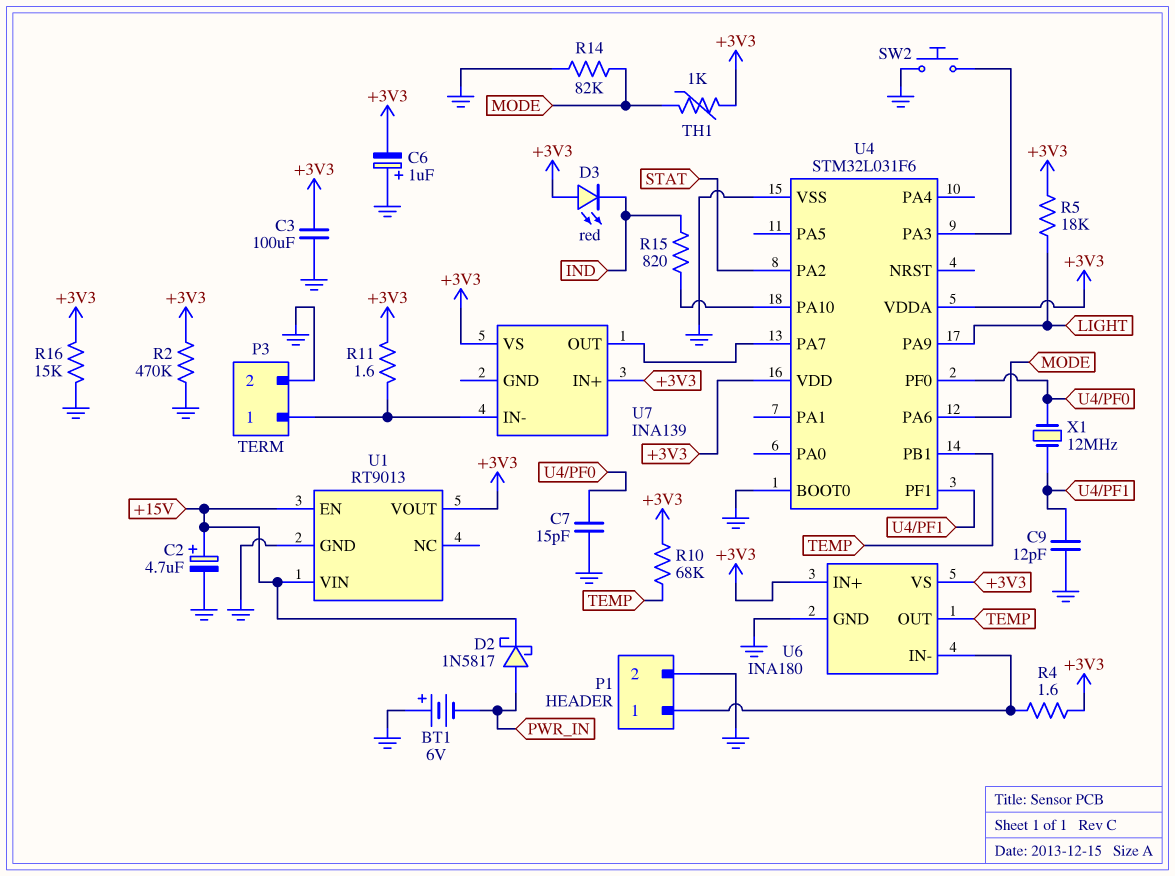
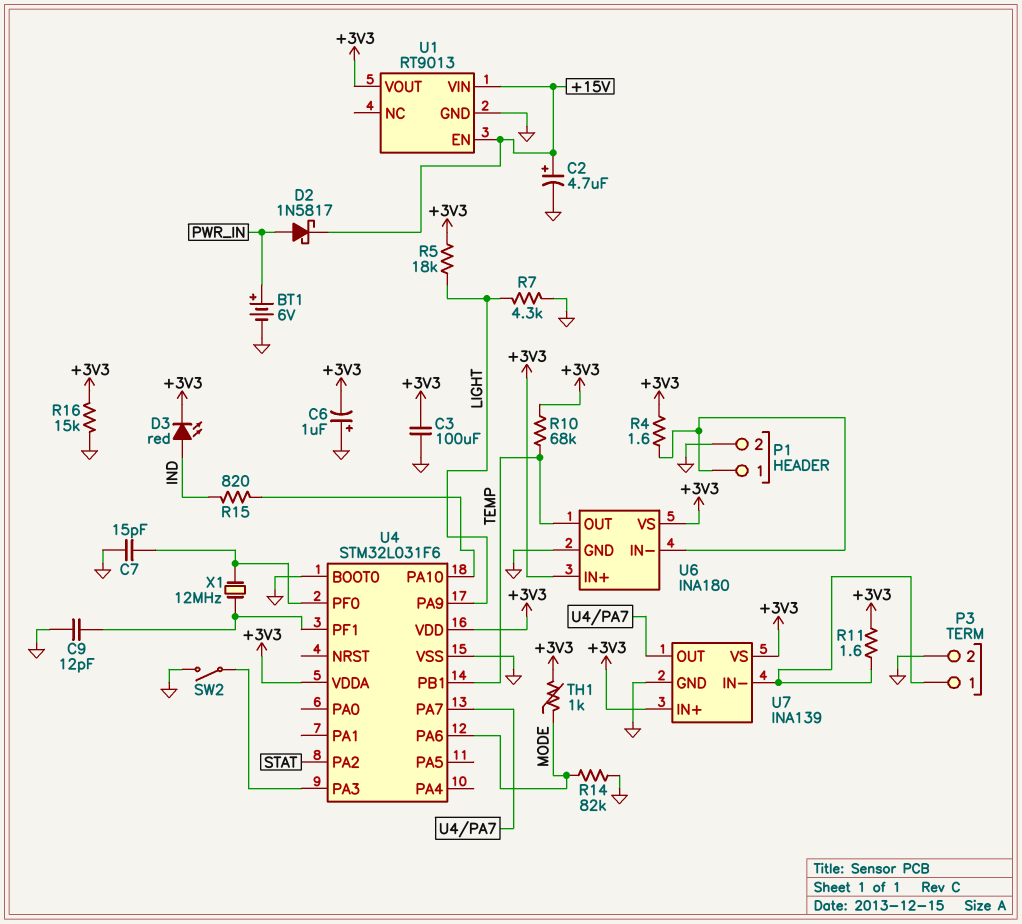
BT1: 6V (plus GND, minus PWR_IN) -> 6V (plus PWR_IN, minus GND)
D3: LED red (A +3V3, K IND) -> LED red (A IND, K +3V3)
R2: 470k (+3V3, GND) -> none
R7: none -> 4.3k (GND, LIGHT)
SW2: button (GND, U4/PA3) -> switch (GND, U4/PA3)
U7 pin GND: none -> GND

